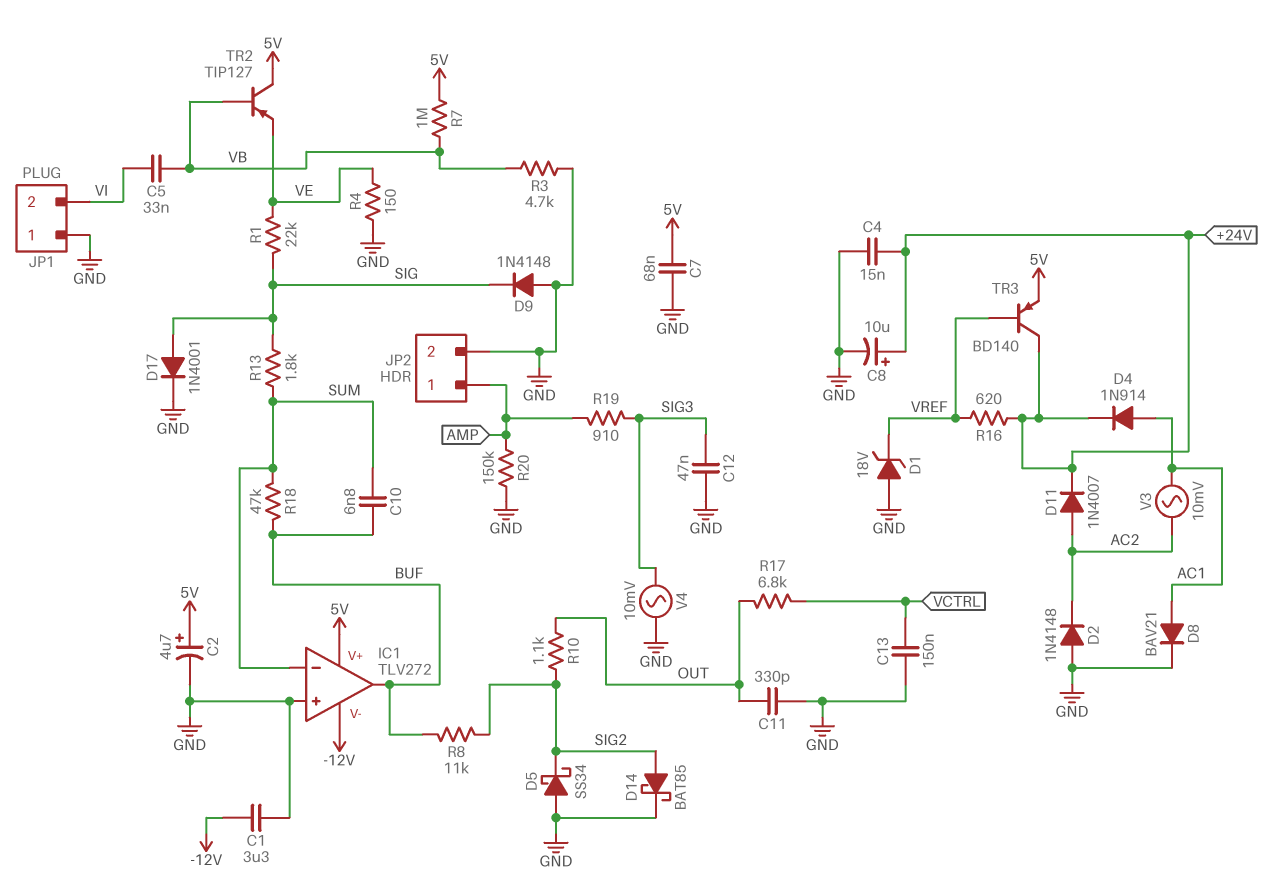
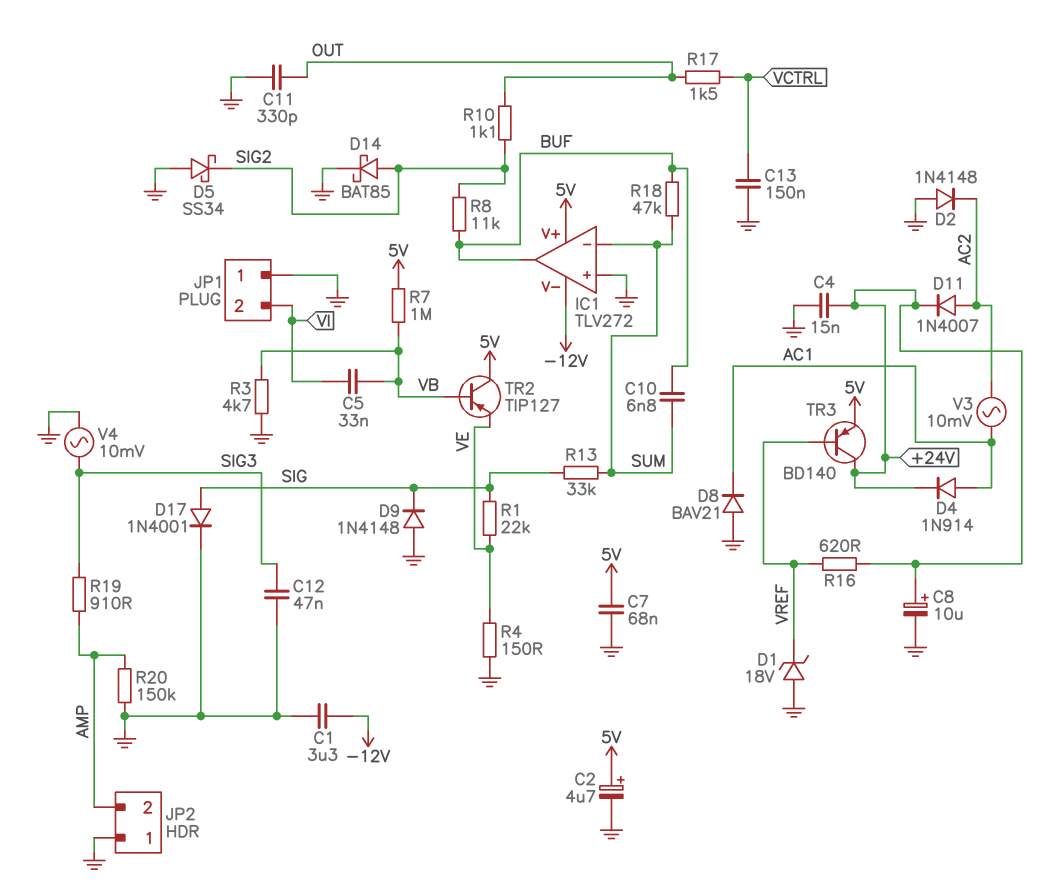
D8: diode BAV21 (A AC1, K GND) -> diode BAV21 (A GND, K AC1)
JP2 pin 1: AMP -> GND
JP2 pin 2: GND -> AMP
R13: 1.8k (SIG, SUM) -> 33k (SIG, SUM)
R17: 6.8k (OUT, VCTRL) -> 1.5k (OUT, VCTRL)

